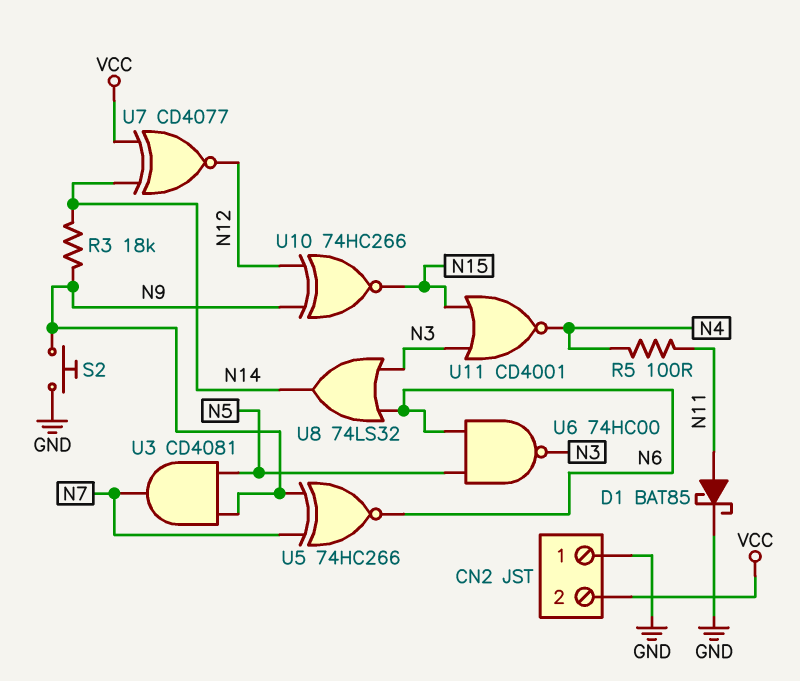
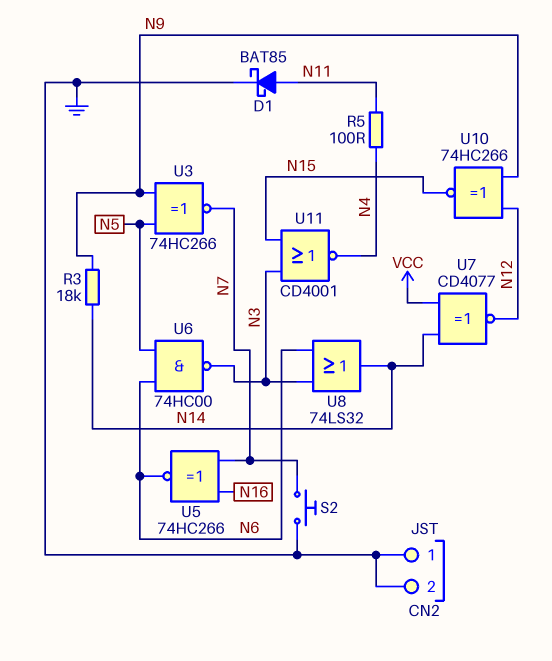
CN2 pin 2: VCC -> GND
S2: button (GND, N9) -> button (GND, N7)
U3: AND CD4081 (in N5, in N9, out N7) -> XNOR 74HC266 (in N5, in N9, out N7)
U5: XNOR 74HC266 (in N7, in N9, out N6) -> XNOR 74HC266 (in N7, in N16, out N6)

